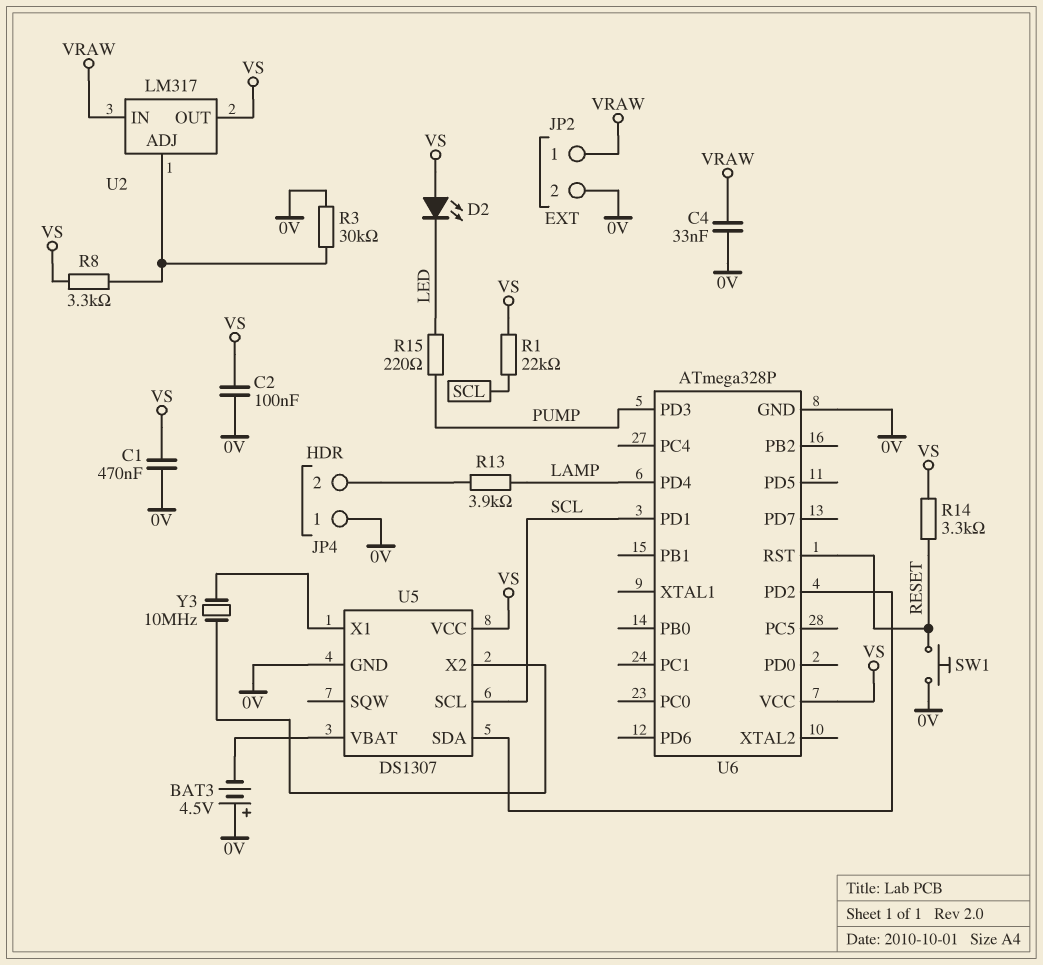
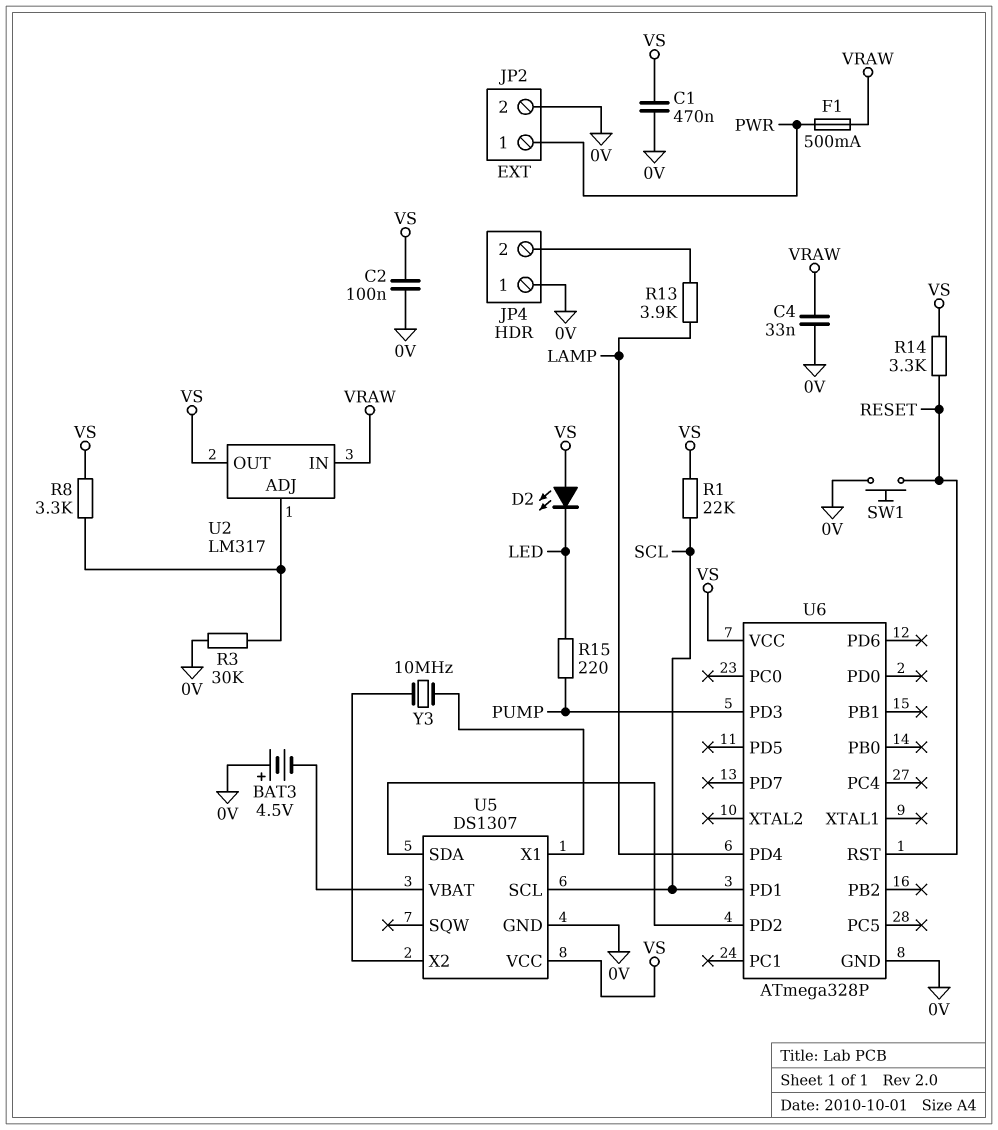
F1: none -> 500mA (PWR, VRAW)
JP2 pin 1: VRAW -> PWR

